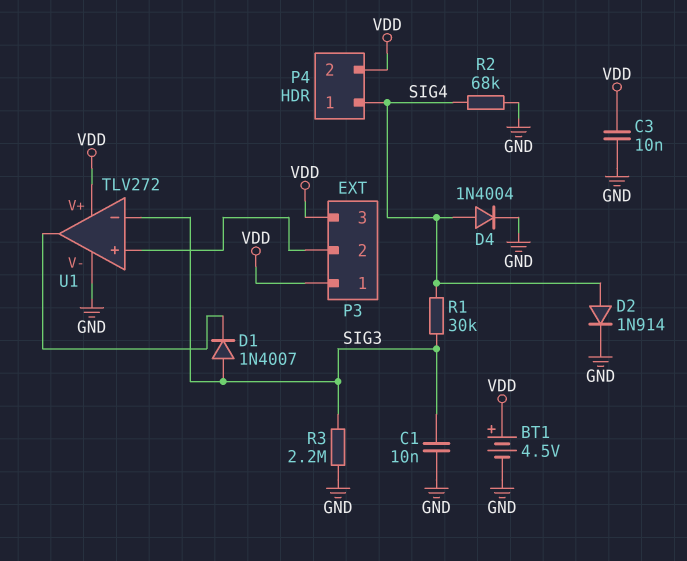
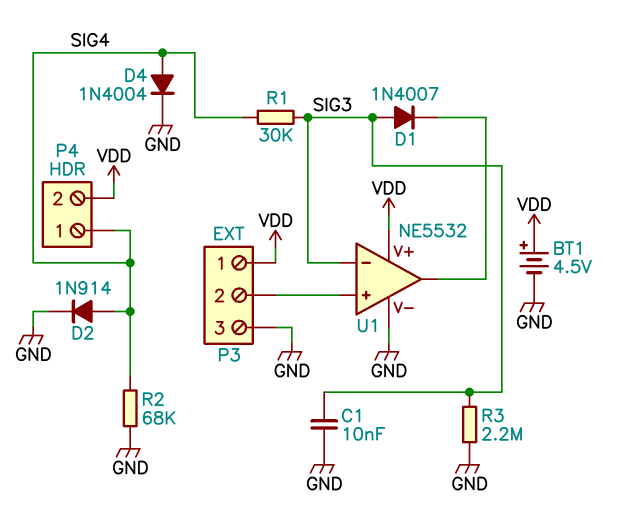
C3: 10nF (GND, VDD) -> none
P3 pin 3: VDD -> GND
U1: TLV272 -> NE5532

